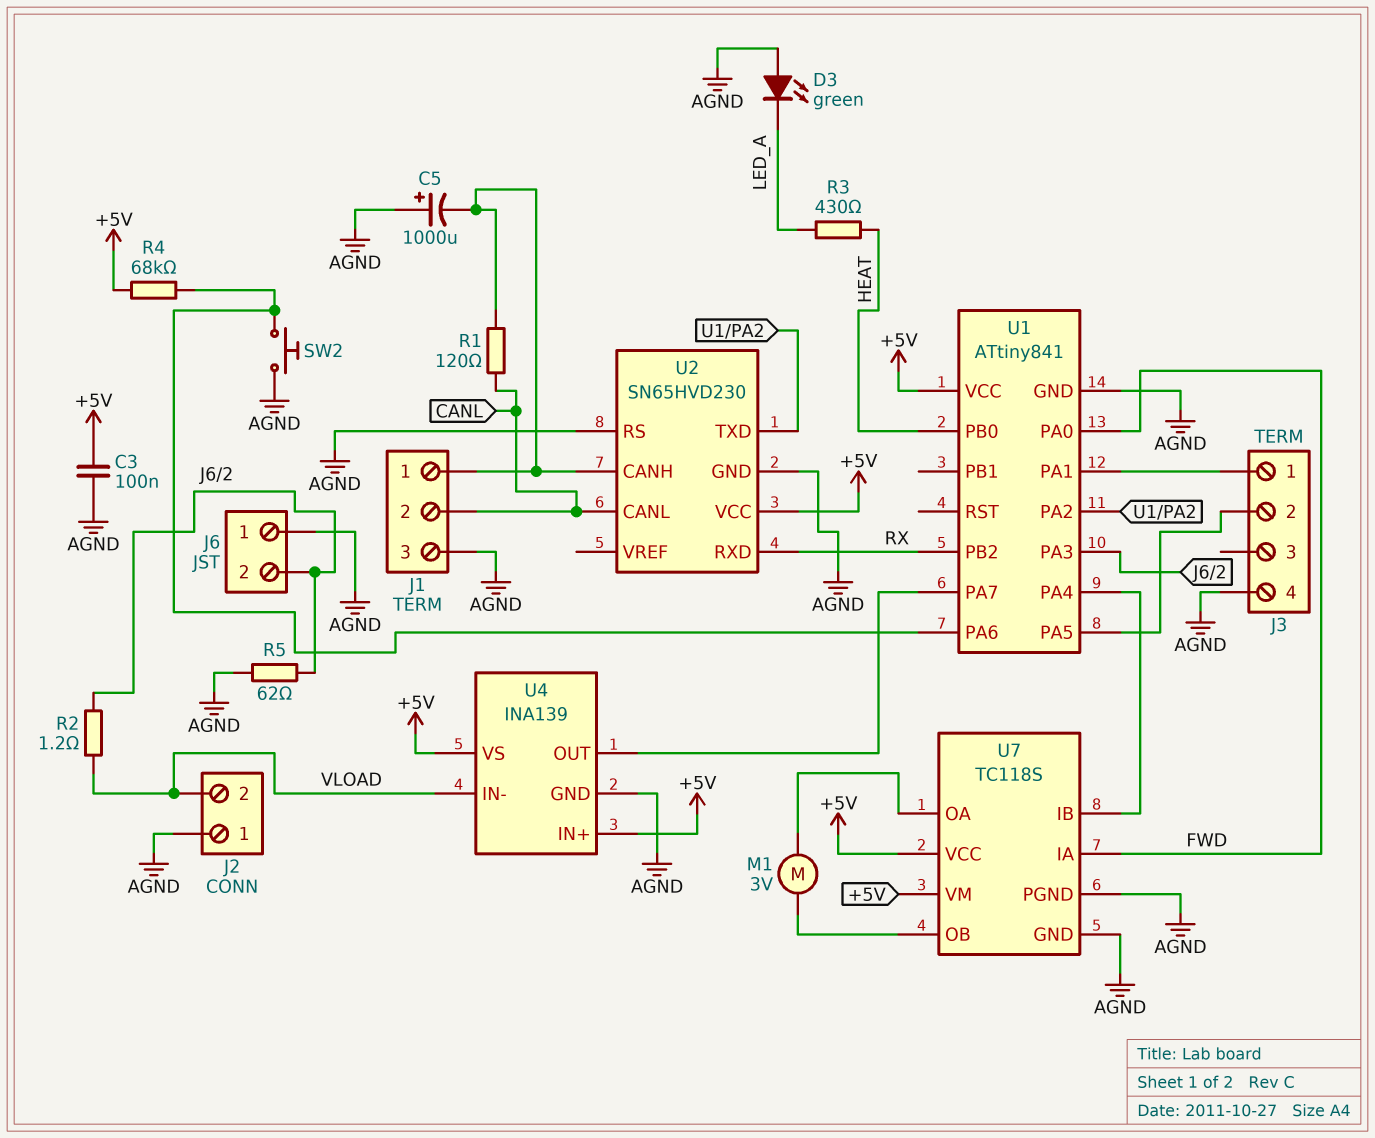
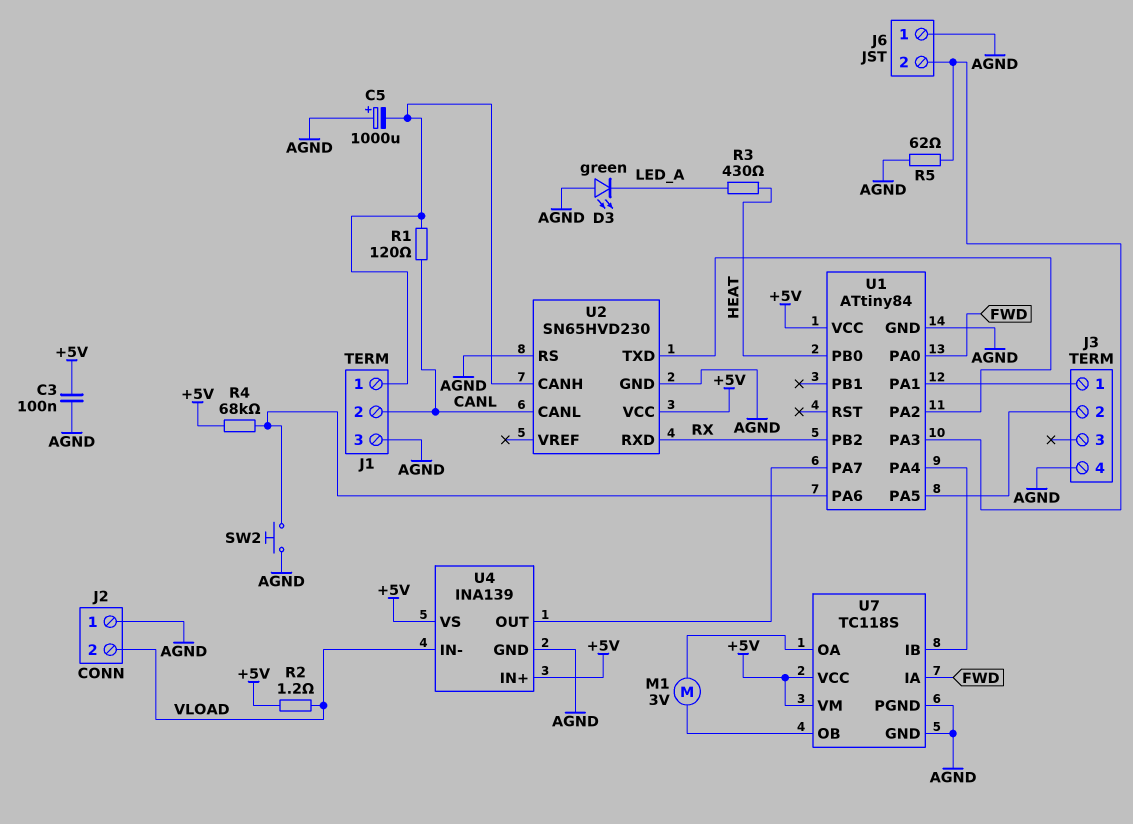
R2: 1.2 (J6/2, VLOAD) -> 1.2 (+5V, VLOAD)
U1: ATtiny841 -> ATtiny84

